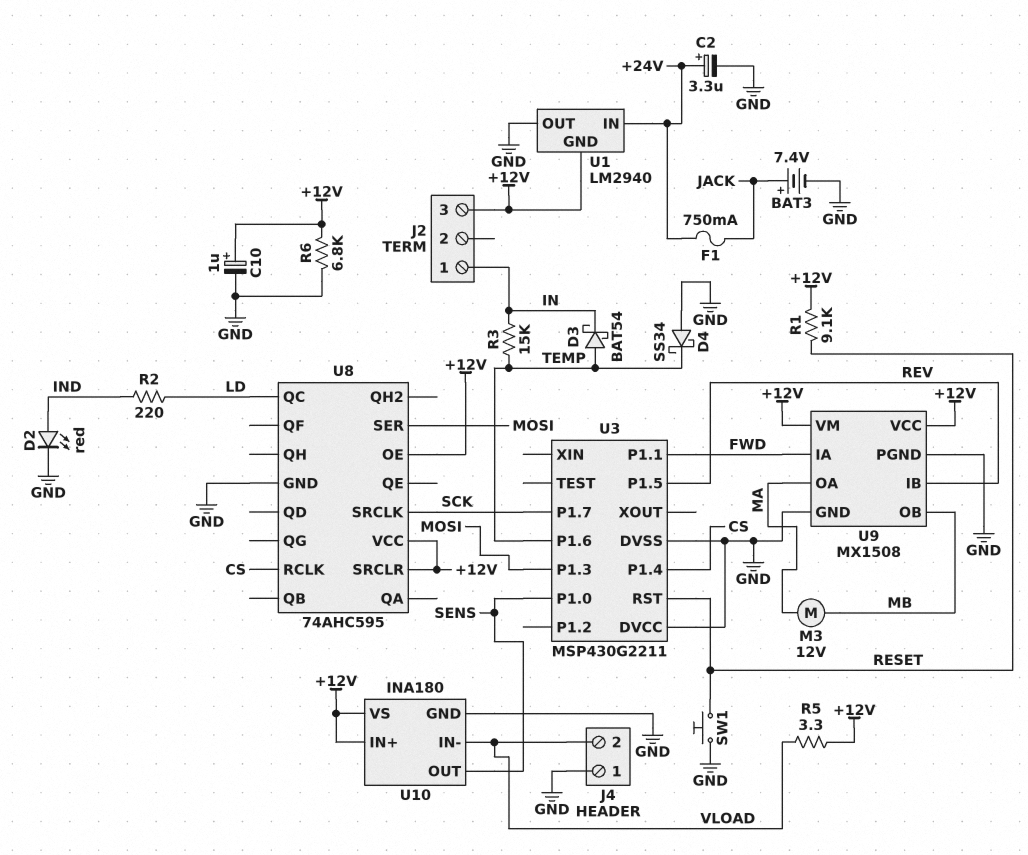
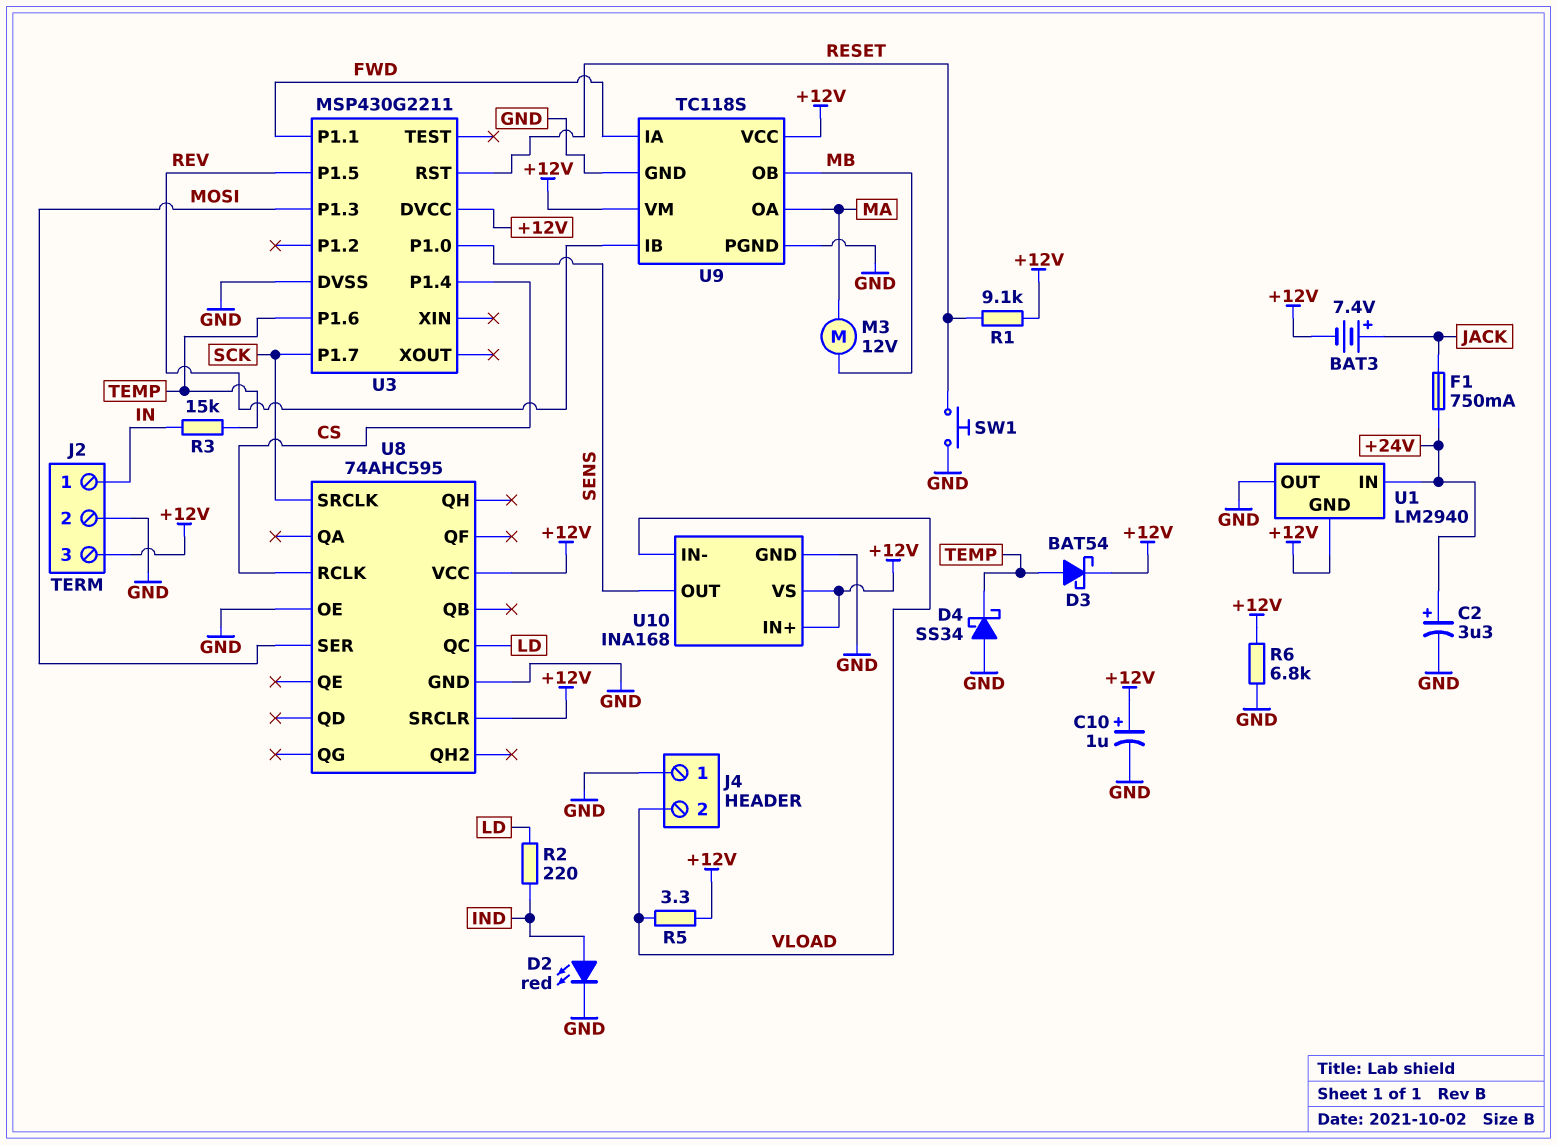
BAT3: 7.4V (plus JACK, minus GND) -> 7.4V (plus JACK, minus +12V)
D3: schottky BAT54 (A TEMP, K IN) -> schottky BAT54 (A TEMP, K +12V)
J2 pin 2: none -> GND
U3 pin DVCC: GND -> +12V
U8 pin OE: +12V -> GND
U9: MX1508 -> TC118S
U10: INA180 -> INA168

